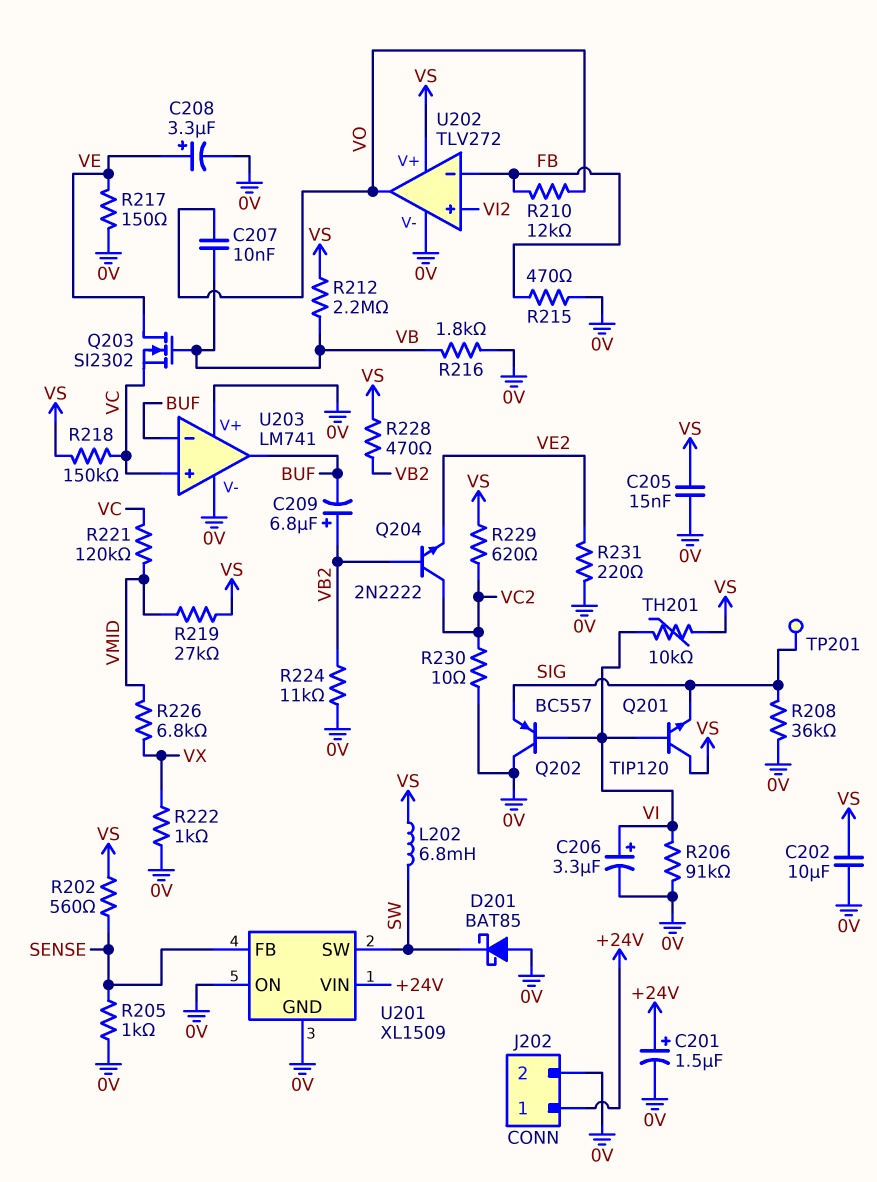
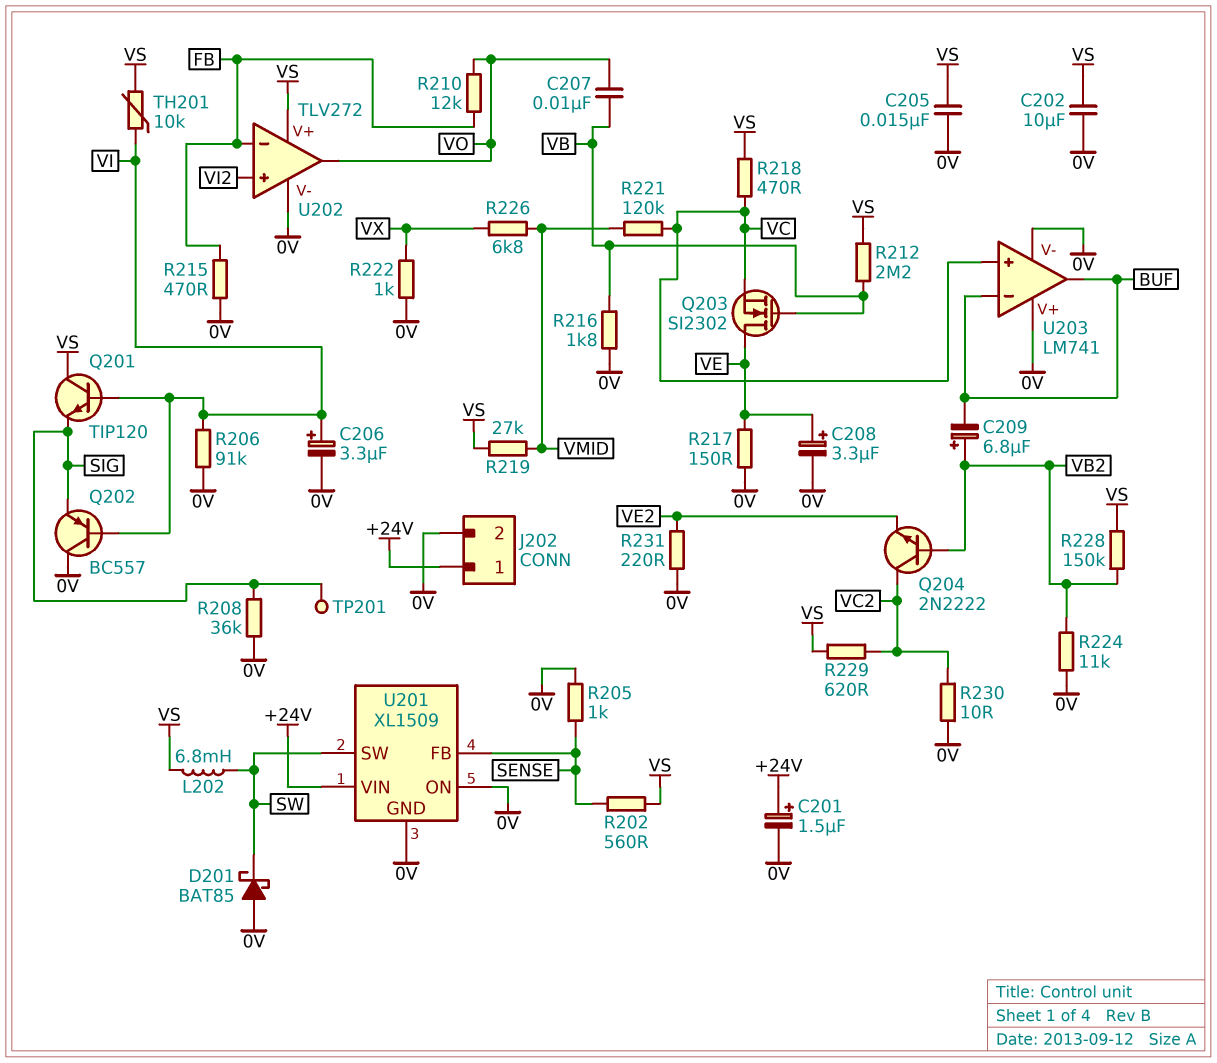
R218: 150k (VC, VS) -> 470 (VC, VS)
R228: 470 (VB2, VS) -> 150k (VB2, VS)

